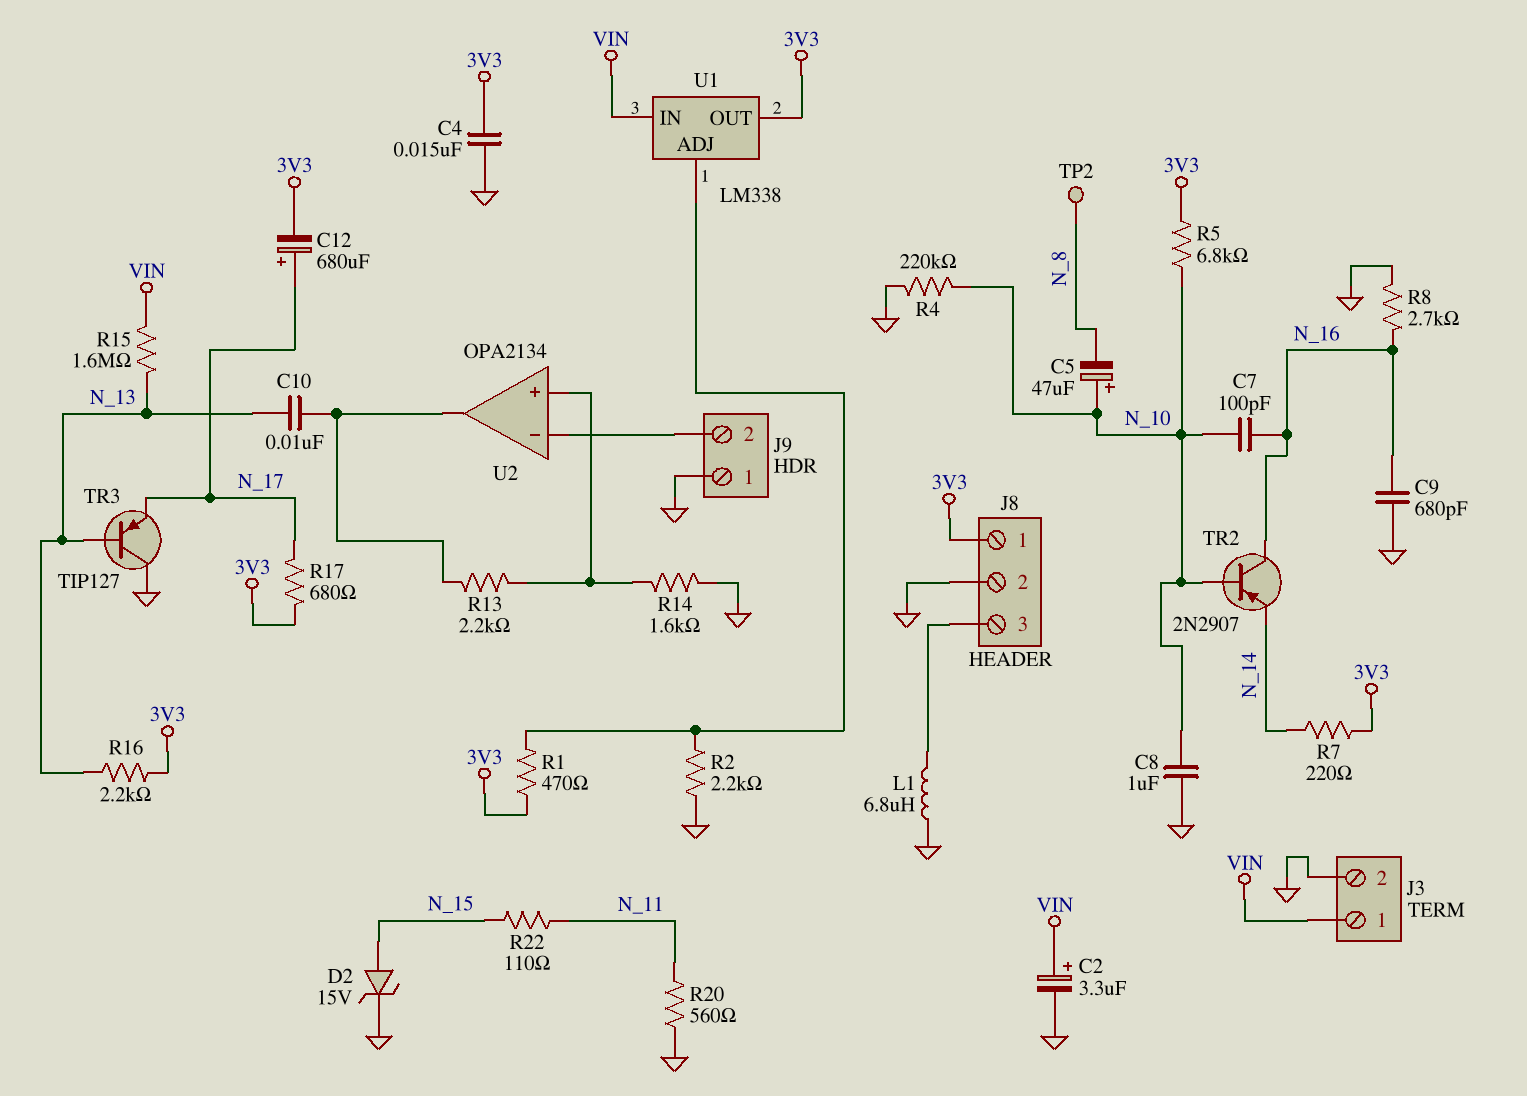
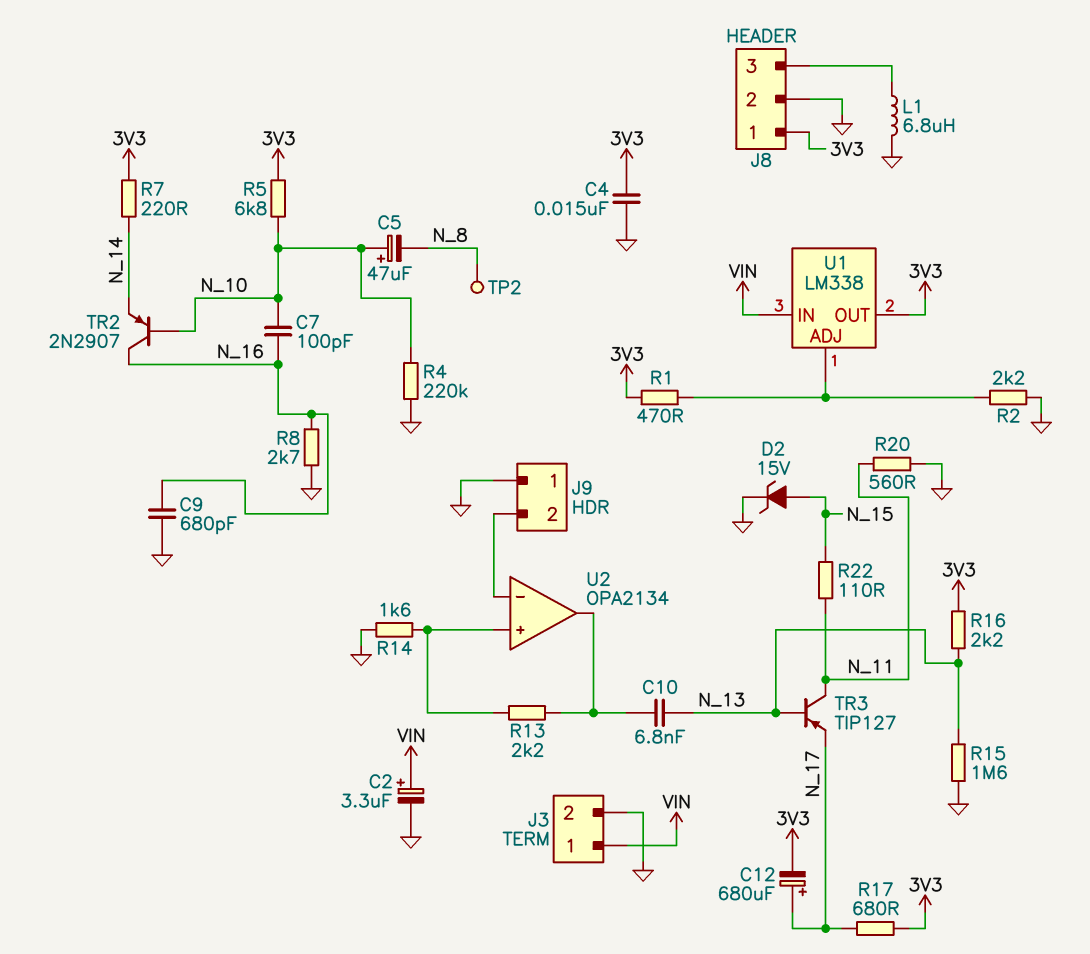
C8: 1uF (GND, N_10) -> none
C10: 10nF (N_13, U2/out) -> 6.8nF (N_13, U2/out)
R15: 1.6M (N_13, VIN) -> 1.6M (GND, N_13)
TR3: PNP TIP127 (B N_13, C GND, E N_17) -> PNP TIP127 (B N_13, C N_11, E N_17)

